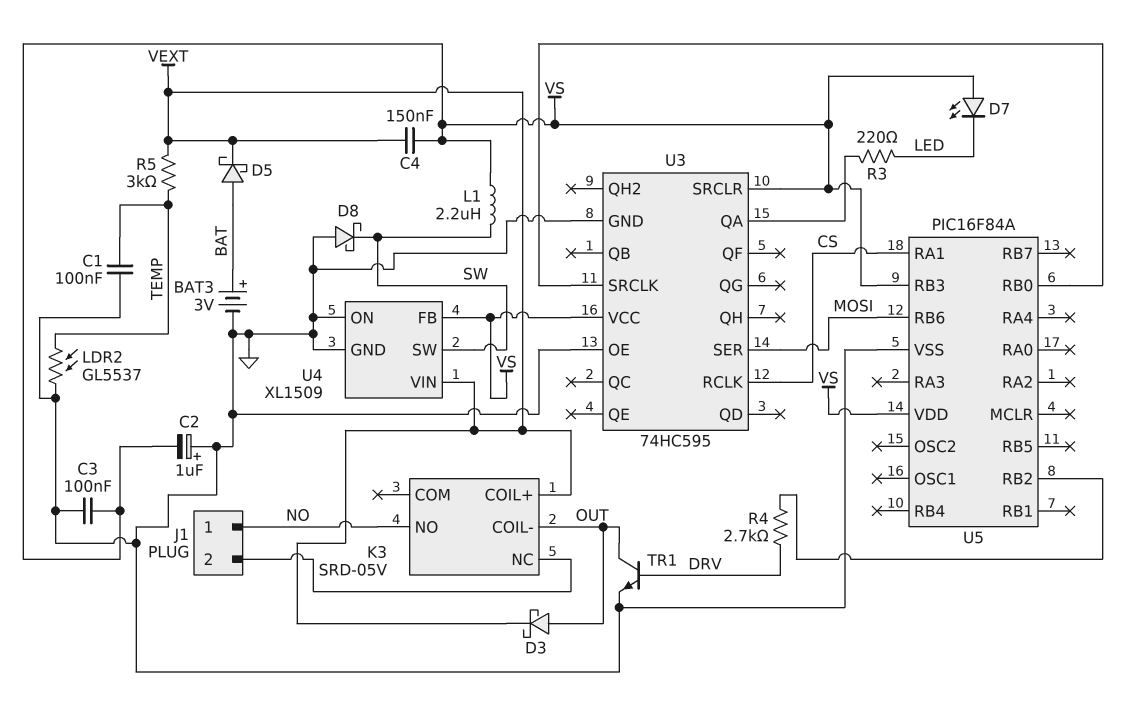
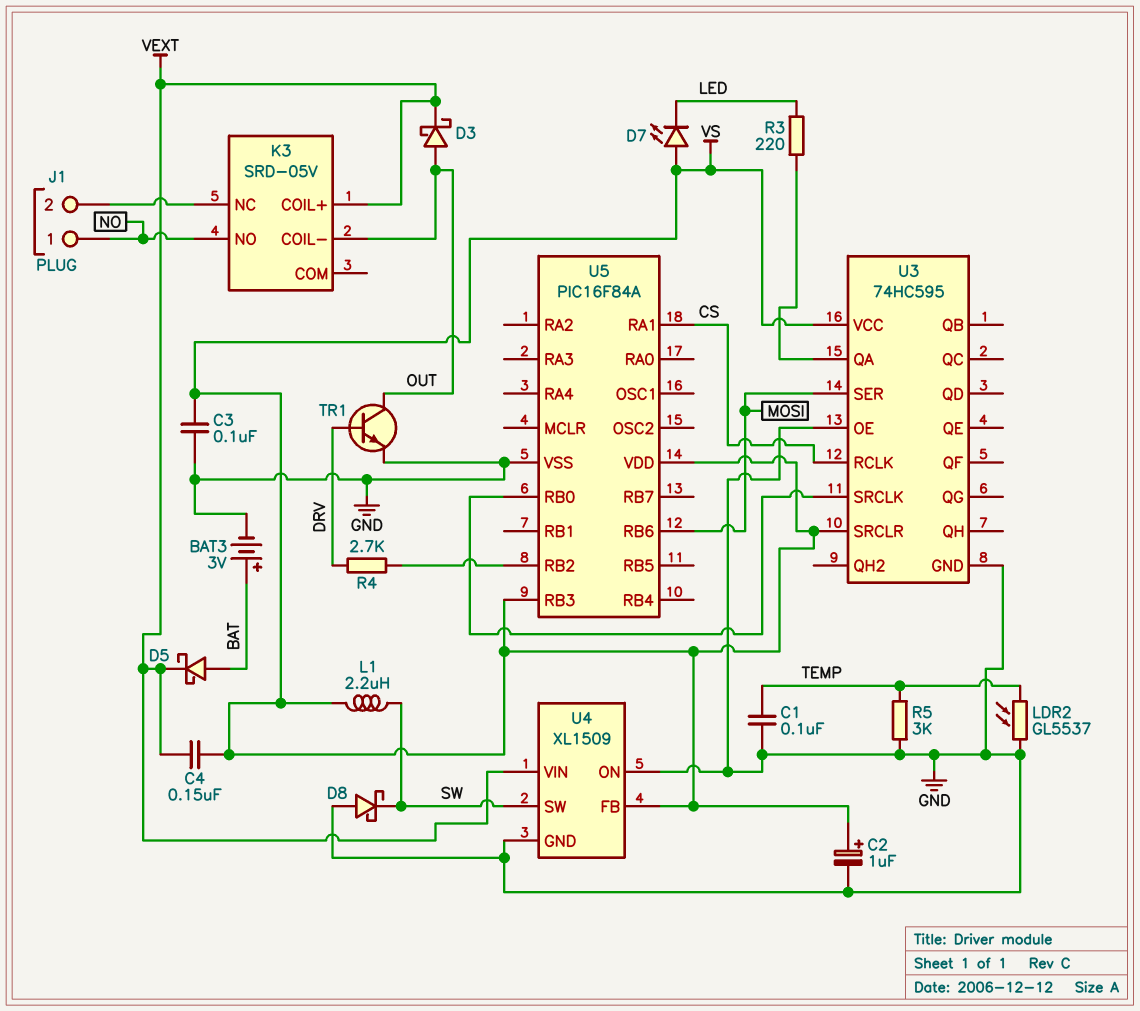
C2: 1uF (plus GND, minus VS) -> 1uF (plus VS, minus GND)
R5: 3k (TEMP, VEXT) -> 3k (GND, TEMP)

